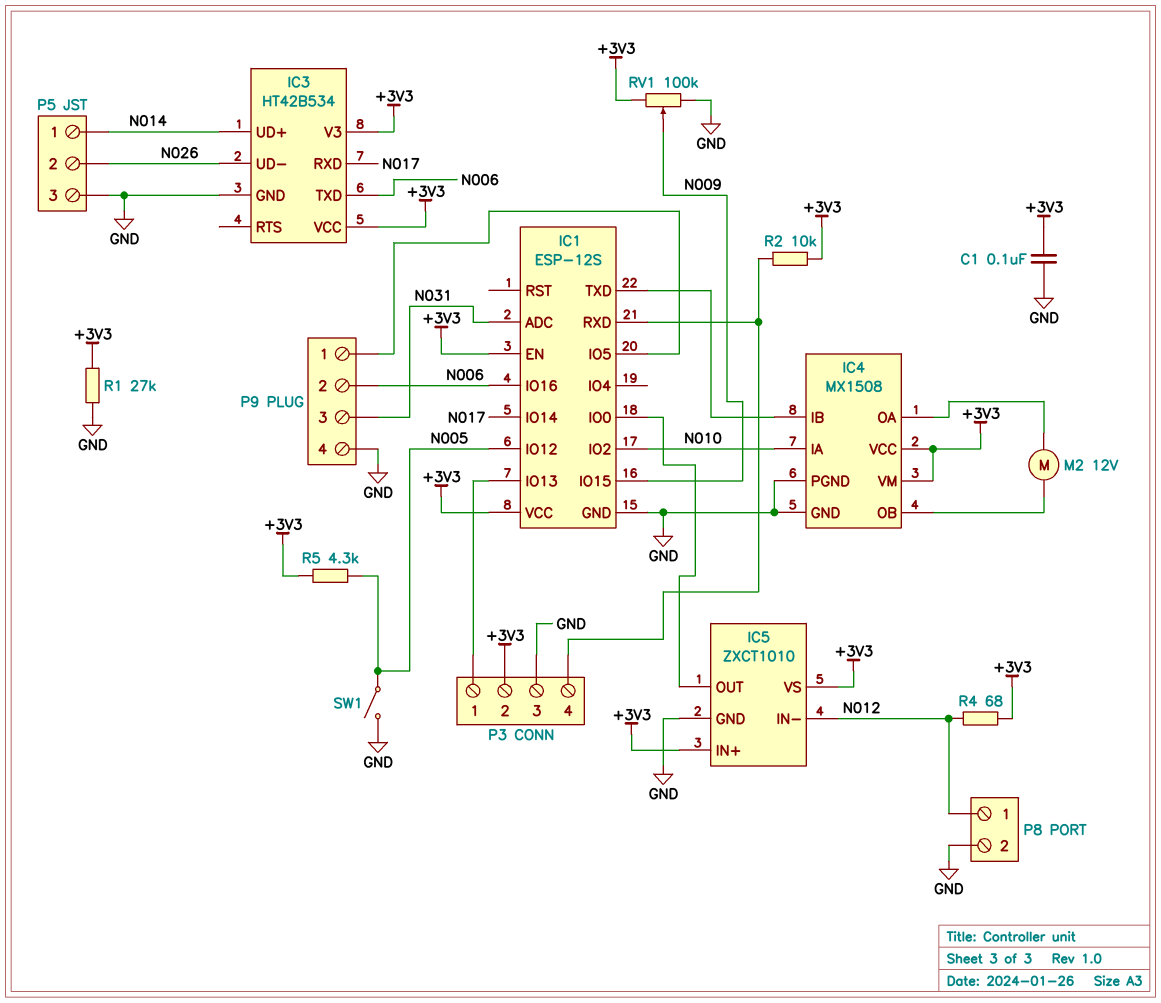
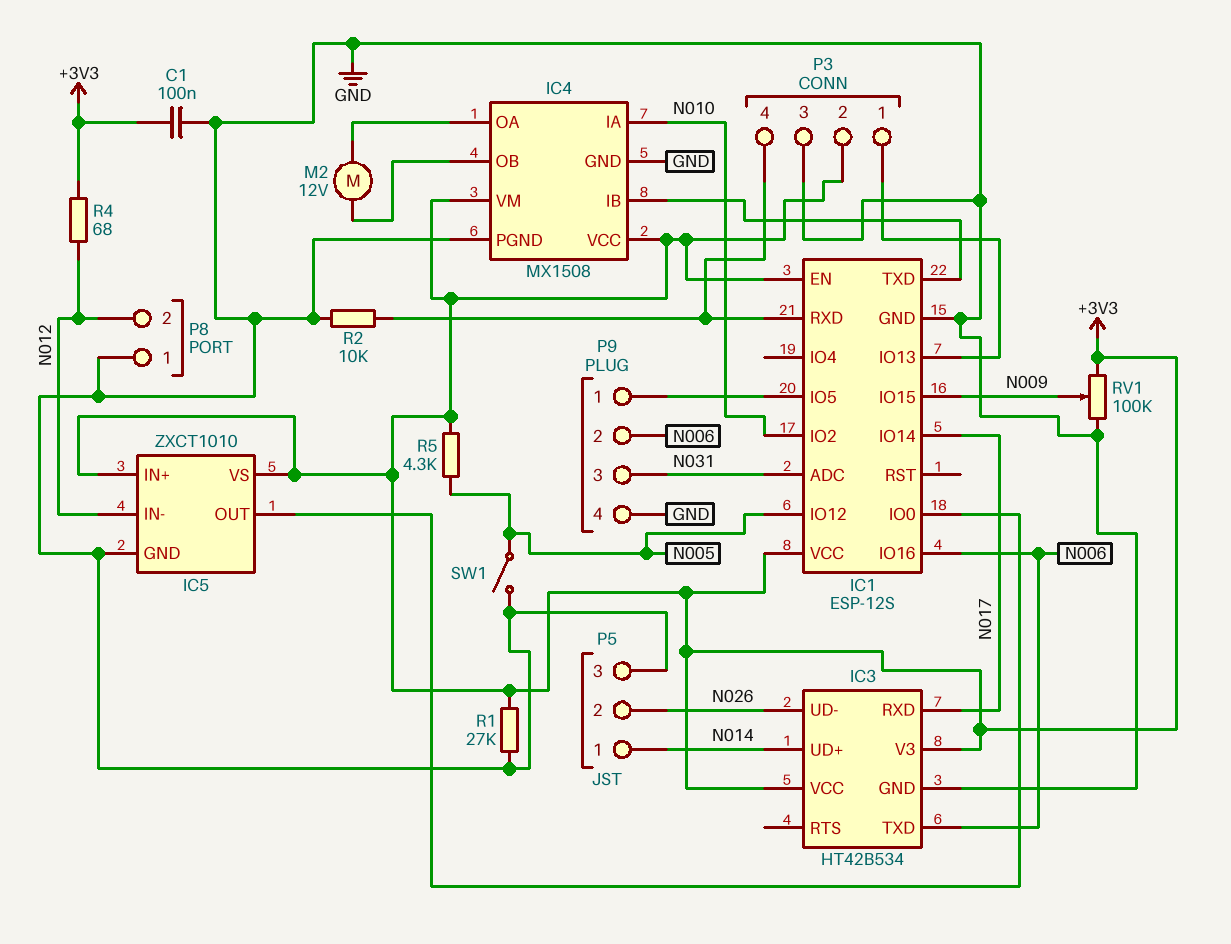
P8 pin 1: N012 -> GND
P8 pin 2: GND -> N012
R2: 10k (+3V3, IC1/RXD) -> 10k (GND, IC1/RXD)

